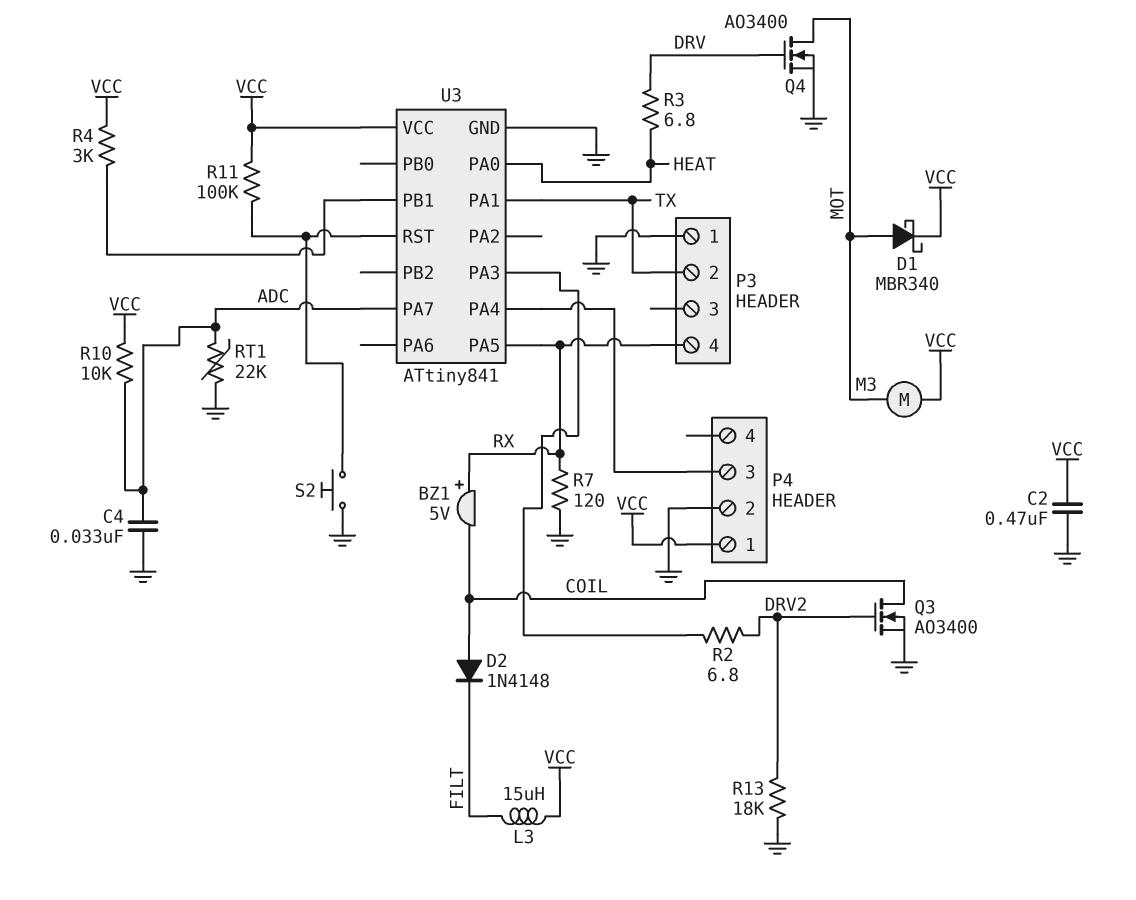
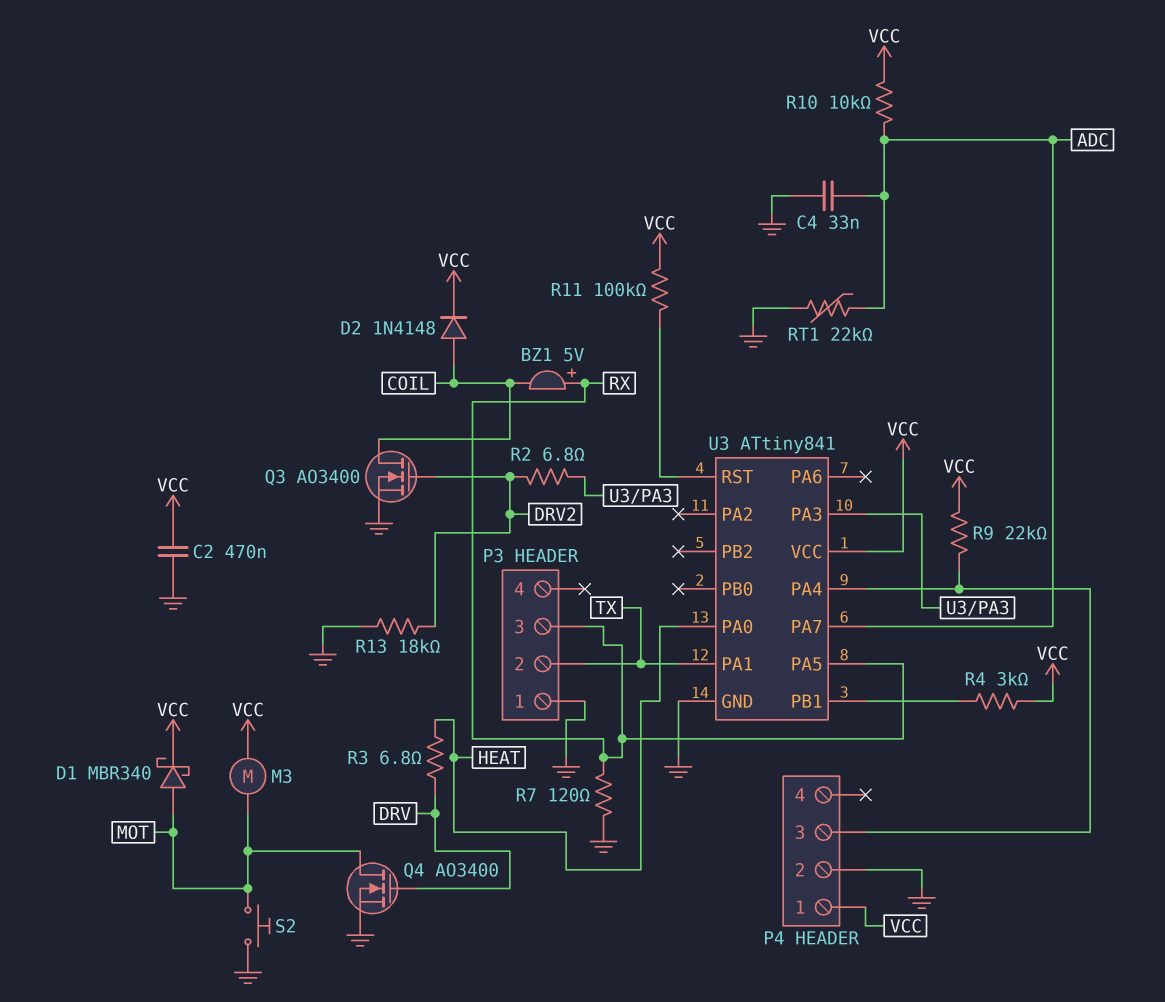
D2: diode 1N4148 (A COIL, K FILT) -> diode 1N4148 (A COIL, K VCC)
L3: 15uH (FILT, VCC) -> none
P3 pin 3: none -> RX
P3 pin 4: RX -> none
R9: none -> 22k (P4/3, VCC)
S2: button (GND, U3/RST) -> button (GND, MOT)

